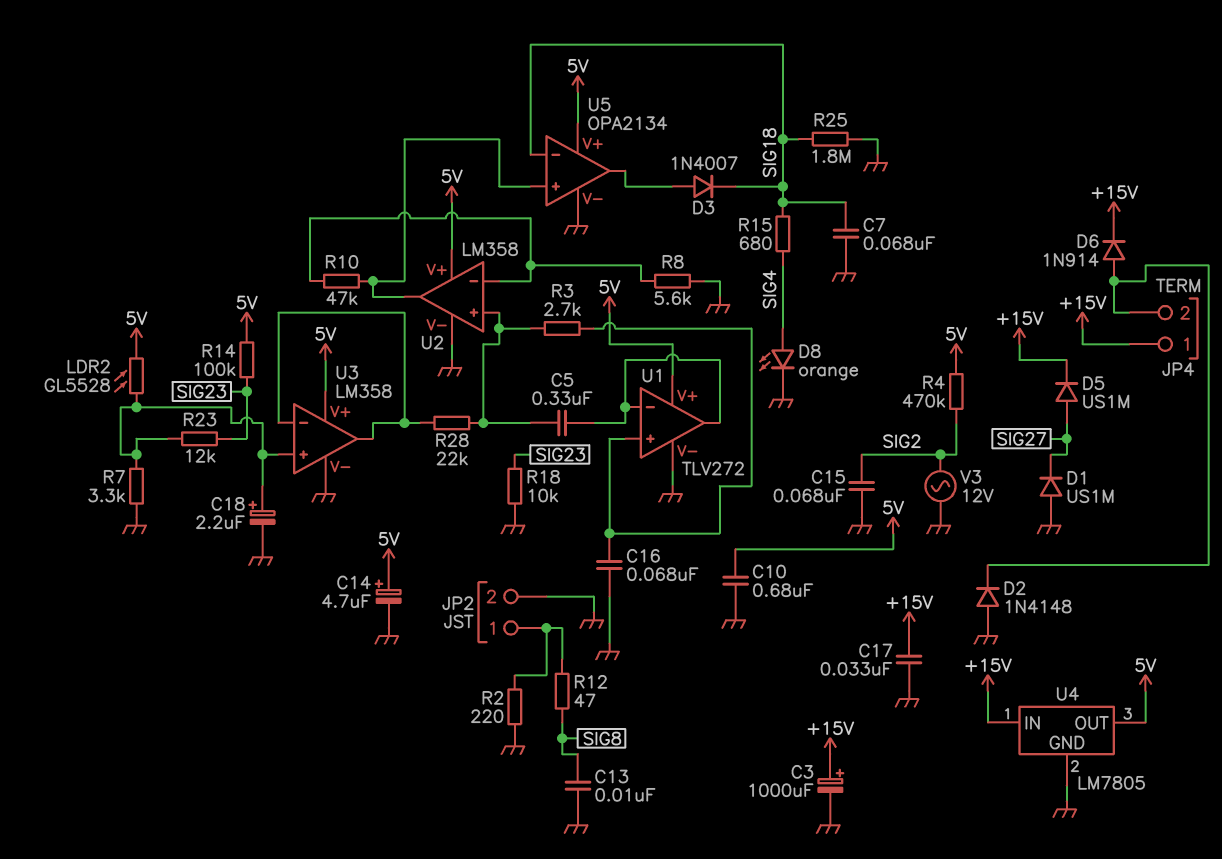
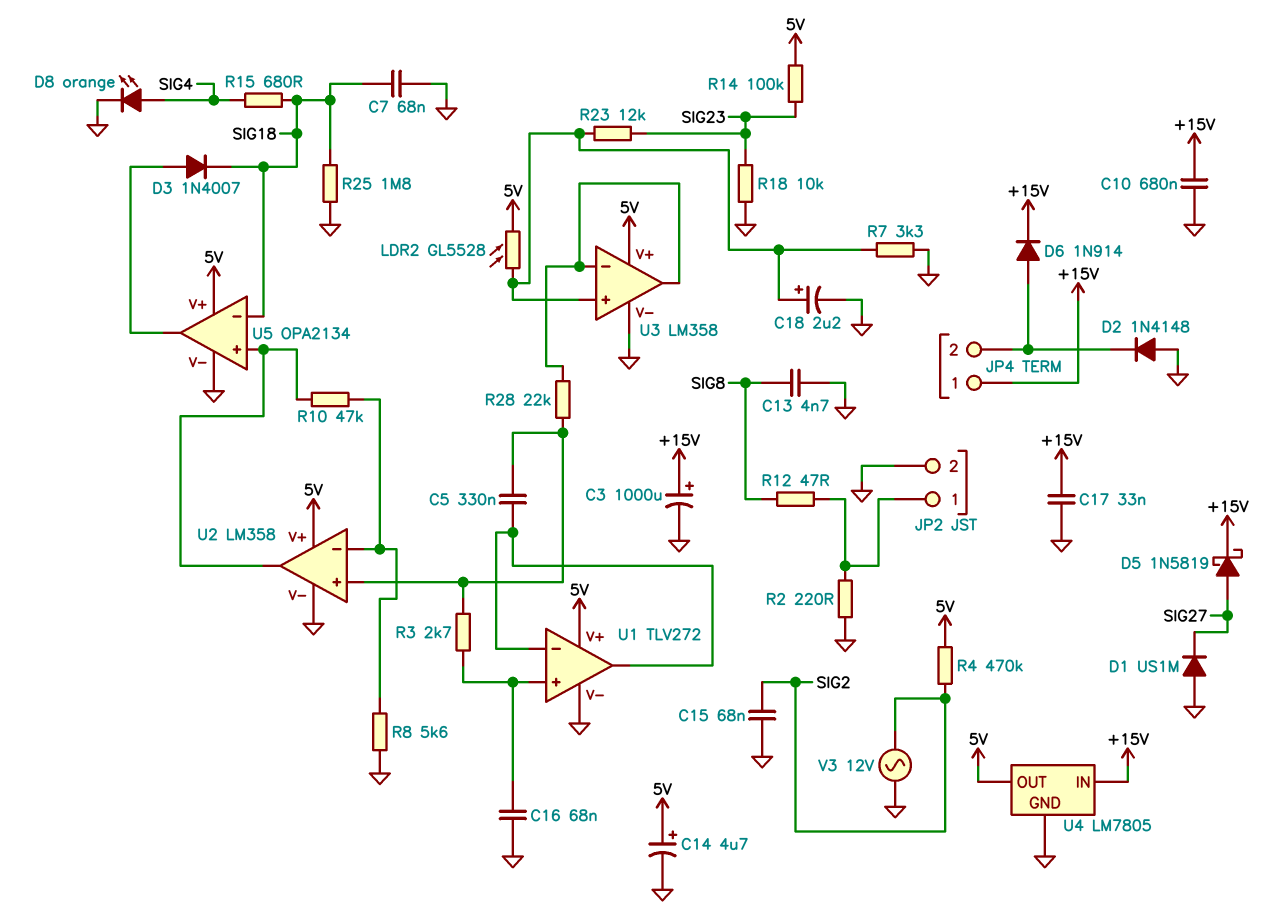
C10: 680nF (5V, GND) -> 680nF (+15V, GND)
C13: 10nF (GND, SIG8) -> 4.7nF (GND, SIG8)
D5: diode US1M (A SIG27, K +15V) -> schottky 1N5819 (A SIG27, K +15V)

